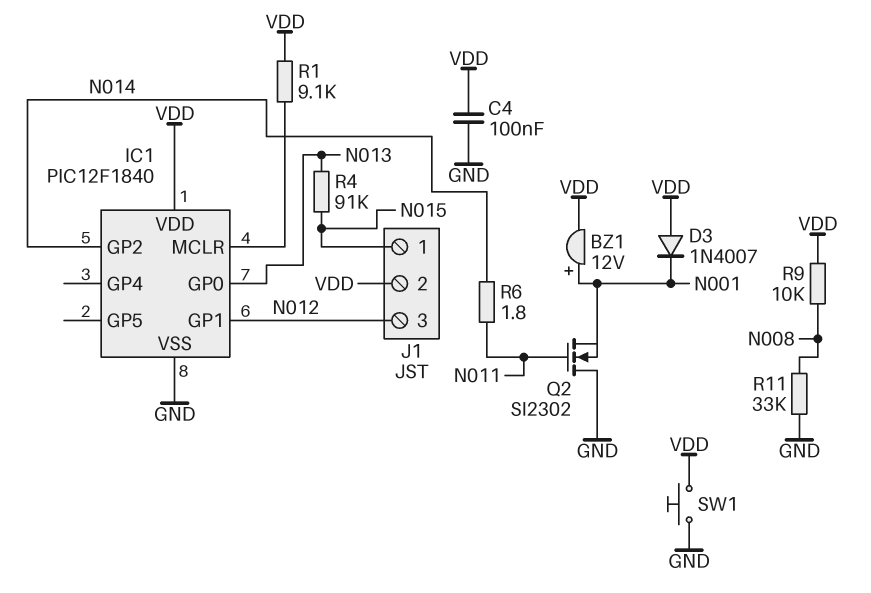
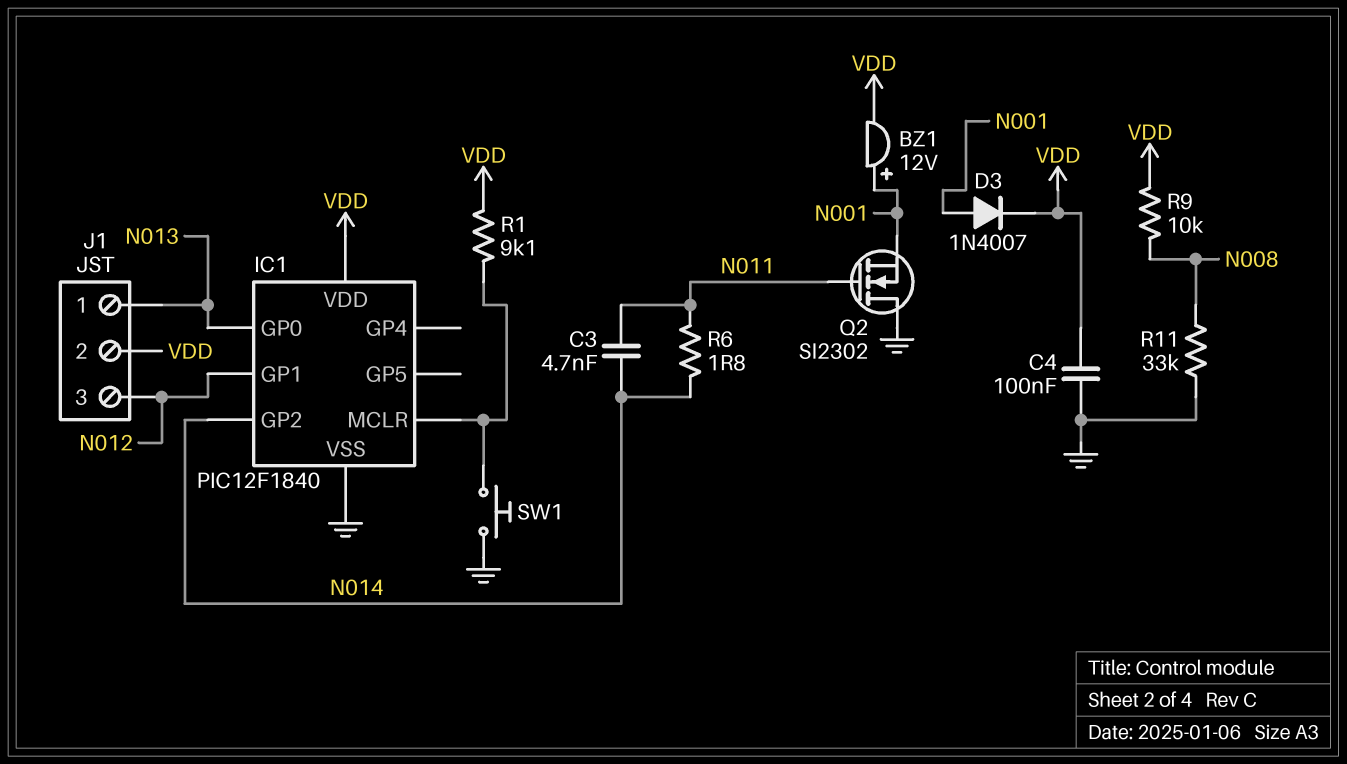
C3: none -> 4.7nF (N011, N014)
D3: diode 1N4007 (A VDD, K N001) -> diode 1N4007 (A N001, K VDD)
J1 pin 1: N015 -> N013
R4: 91k (N013, N015) -> none
SW1: button (GND, VDD) -> button (GND, IC1/MCLR)

